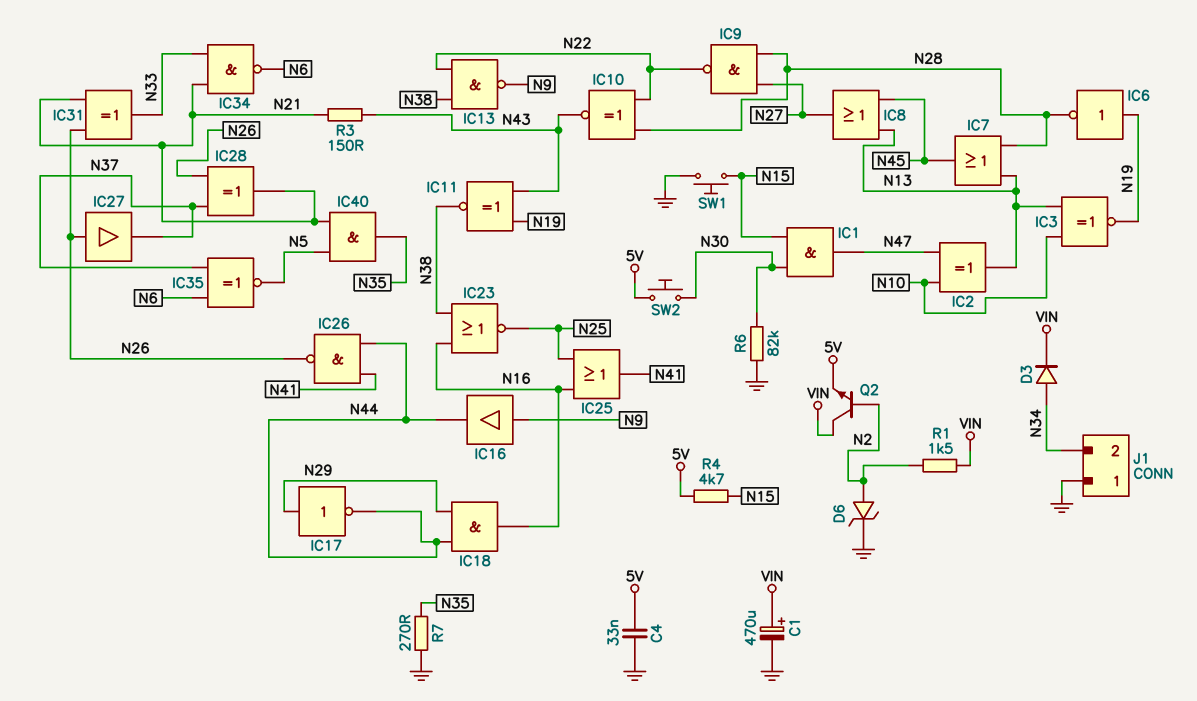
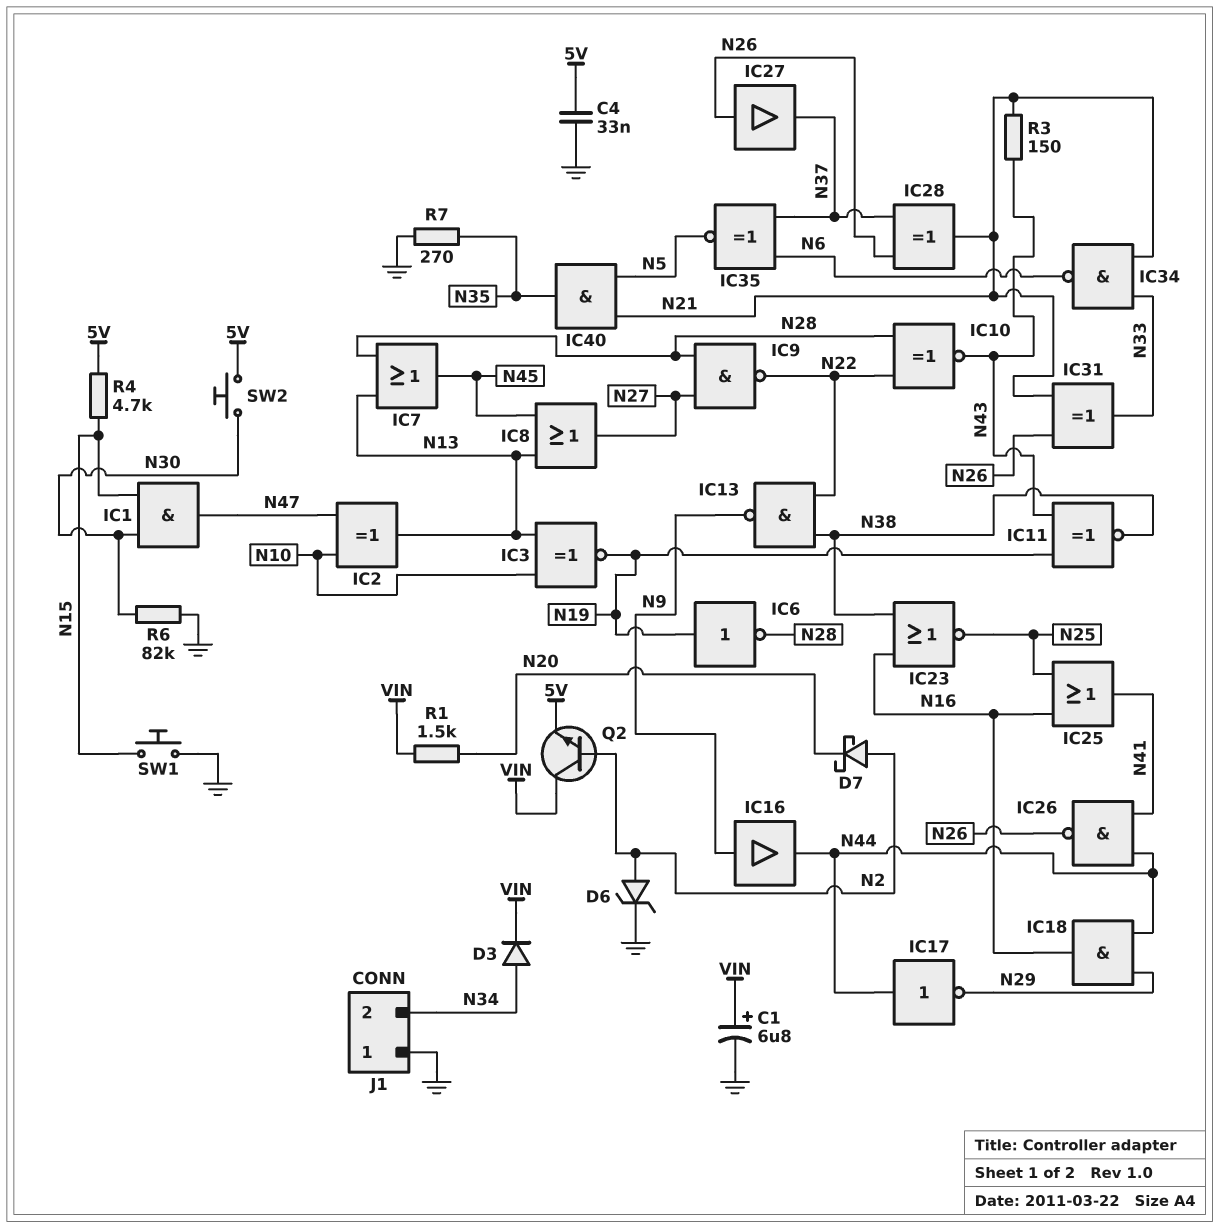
C1: 470uF (plus VIN, minus GND) -> 6.8uF (plus VIN, minus GND)
D7: none -> schottky (A N2, K N20)
IC17: NOT (in N29, out N44) -> NOT (in N44, out N29)
R1: 1.5k (N2, VIN) -> 1.5k (N20, VIN)

